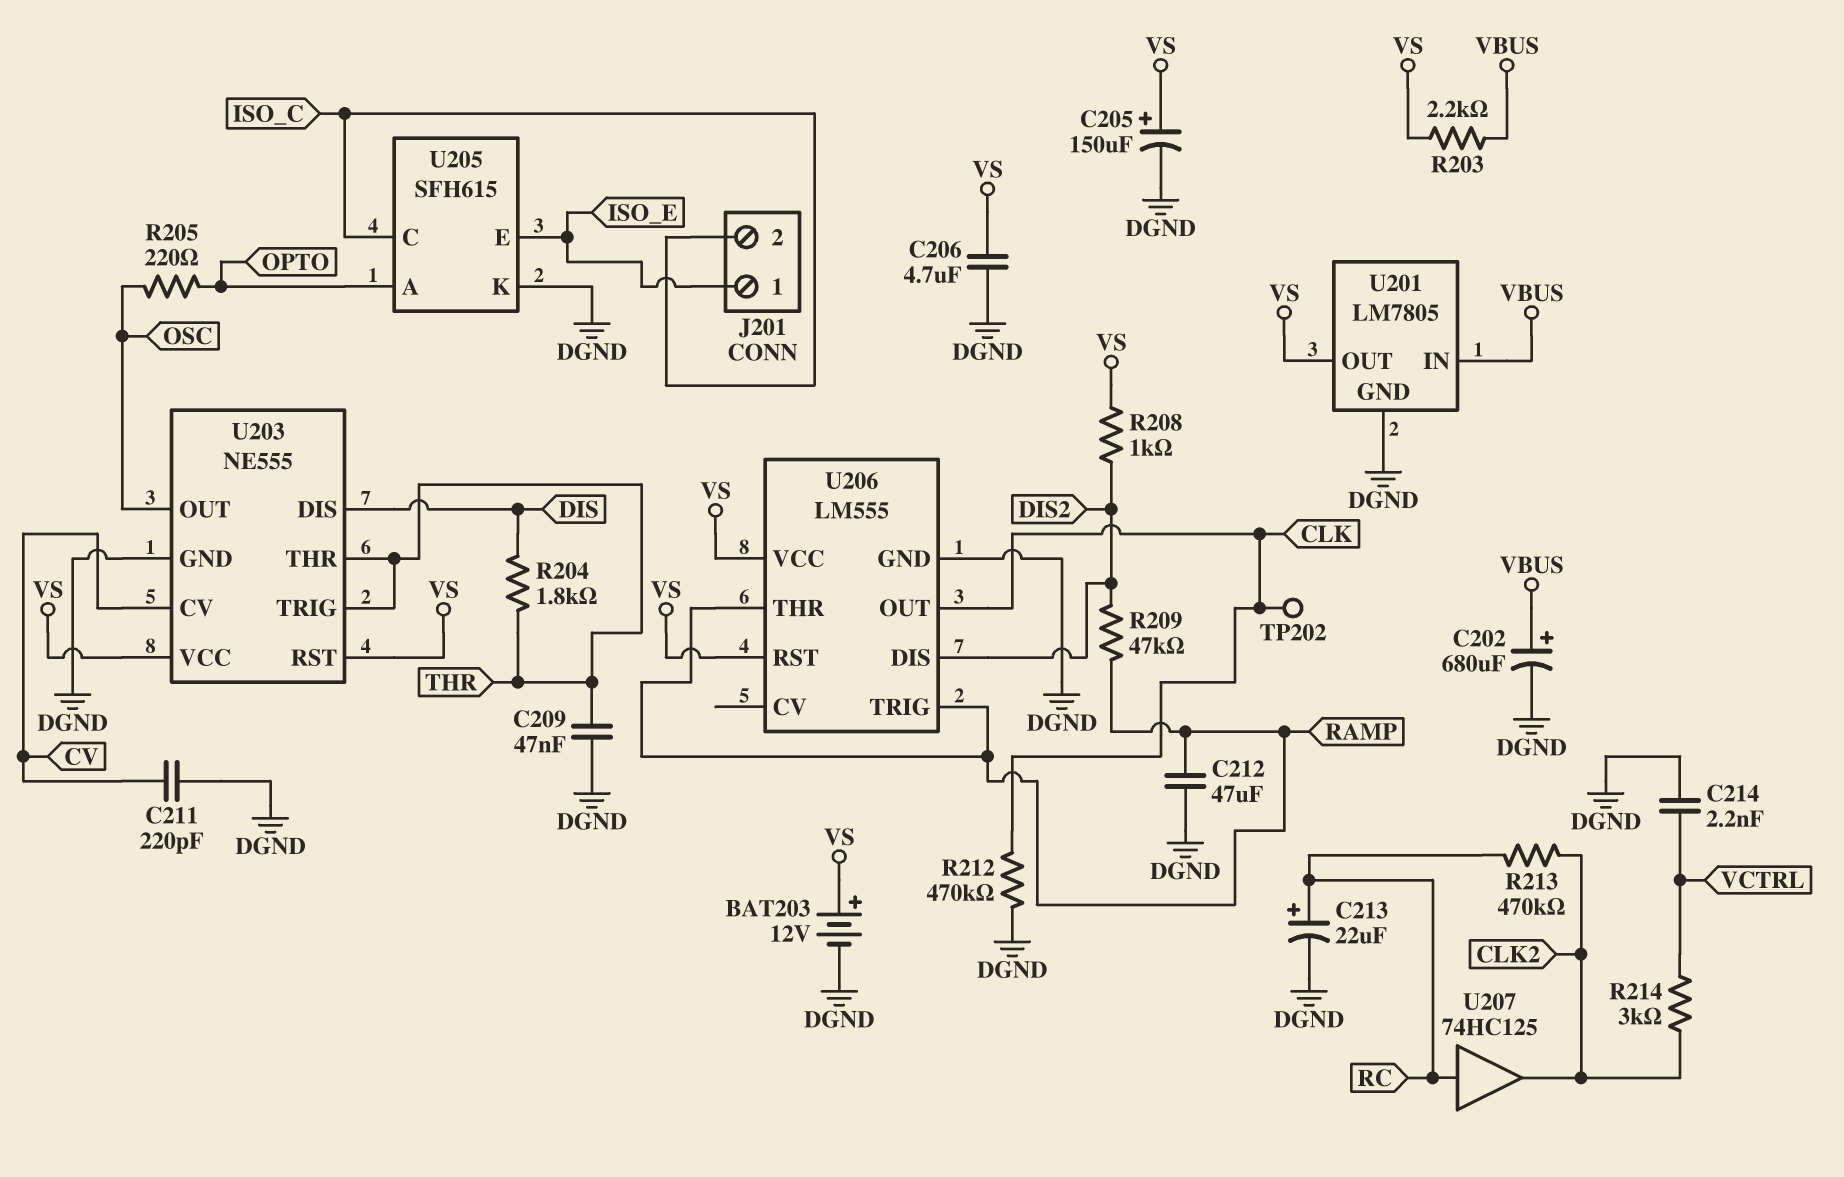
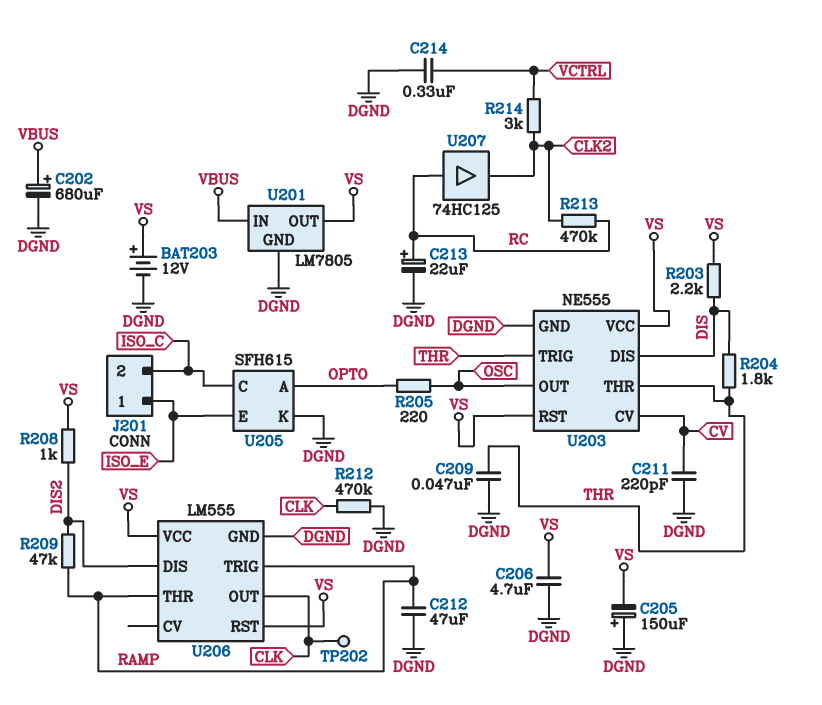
C205: 150uF (plus VS, minus DGND) -> 150uF (plus DGND, minus VS)
C214: 2.2nF (DGND, VCTRL) -> 330nF (DGND, VCTRL)
R203: 2.2k (VBUS, VS) -> 2.2k (DIS, VS)

